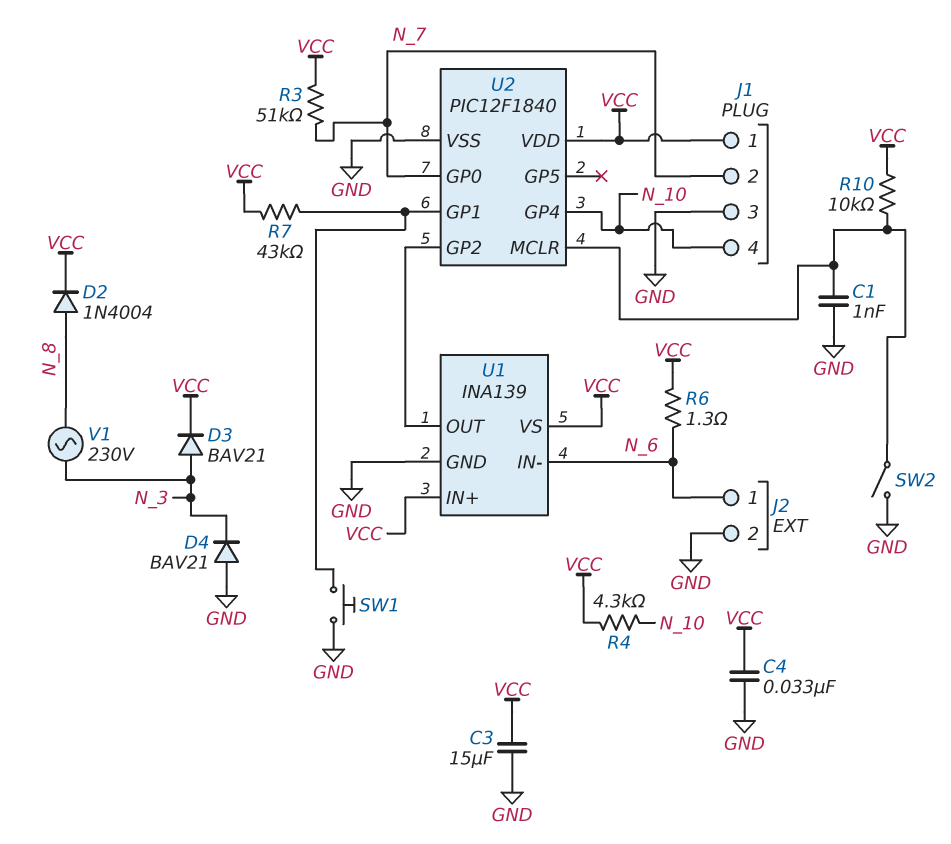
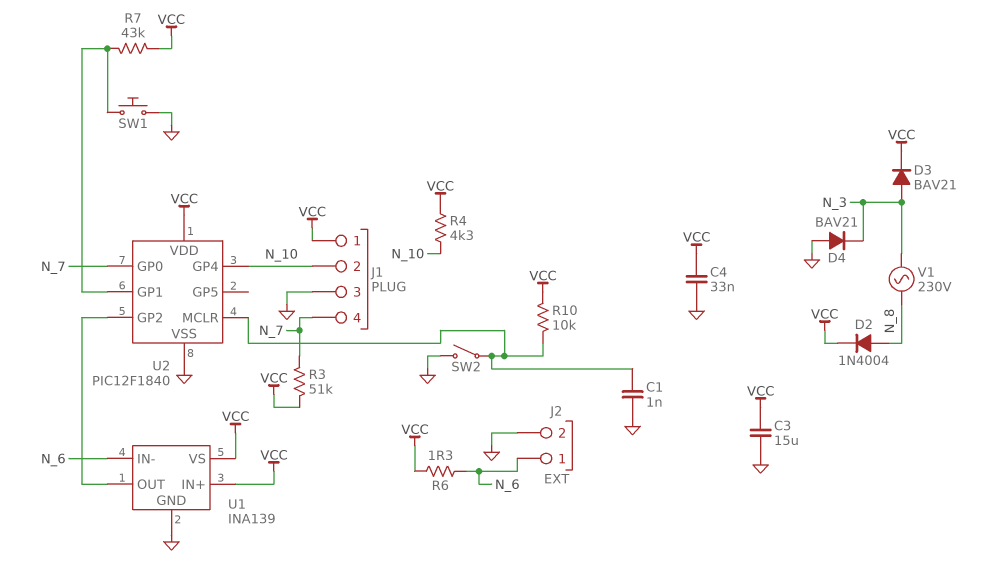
J1 pin 2: N_7 -> N_10
J1 pin 4: N_10 -> N_7

